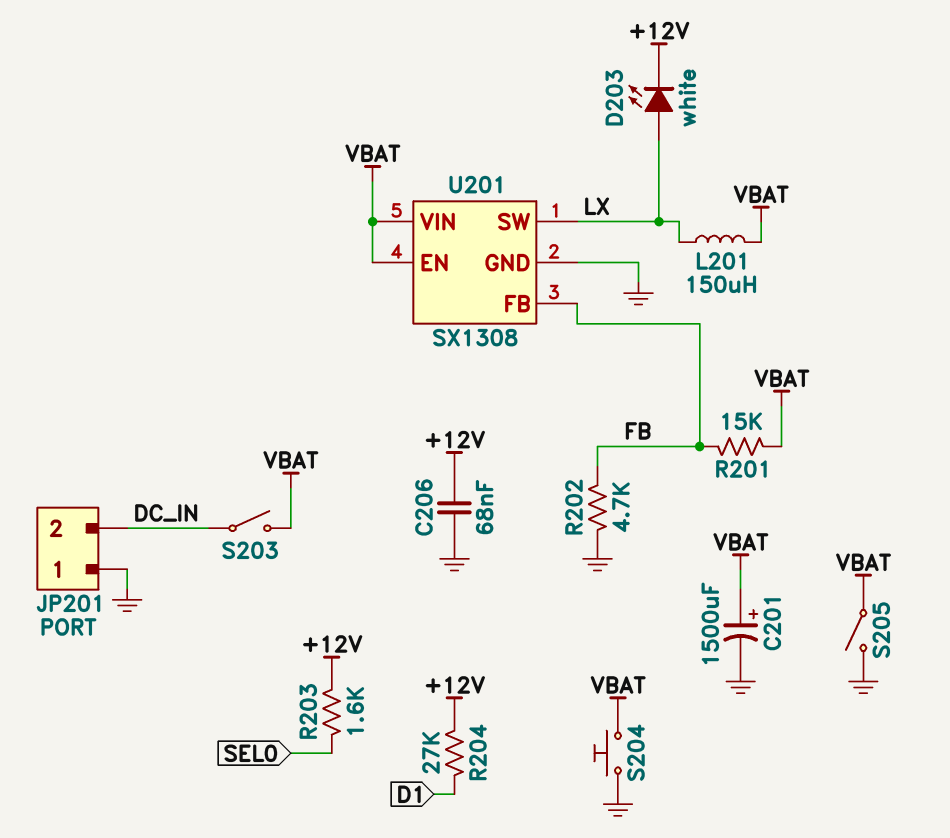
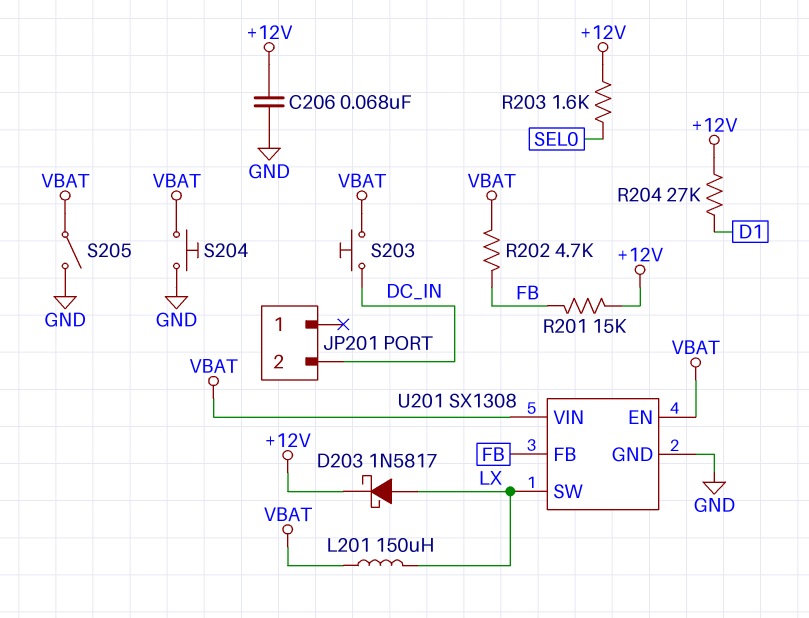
C201: 1500uF (plus VBAT, minus GND) -> none
D203: LED white (A LX, K +12V) -> schottky 1N5817 (A LX, K +12V)
JP201 pin 1: GND -> none
R201: 15k (FB, VBAT) -> 15k (+12V, FB)
R202: 4.7k (FB, GND) -> 4.7k (FB, VBAT)
S203: switch (DC_IN, VBAT) -> button (DC_IN, VBAT)

